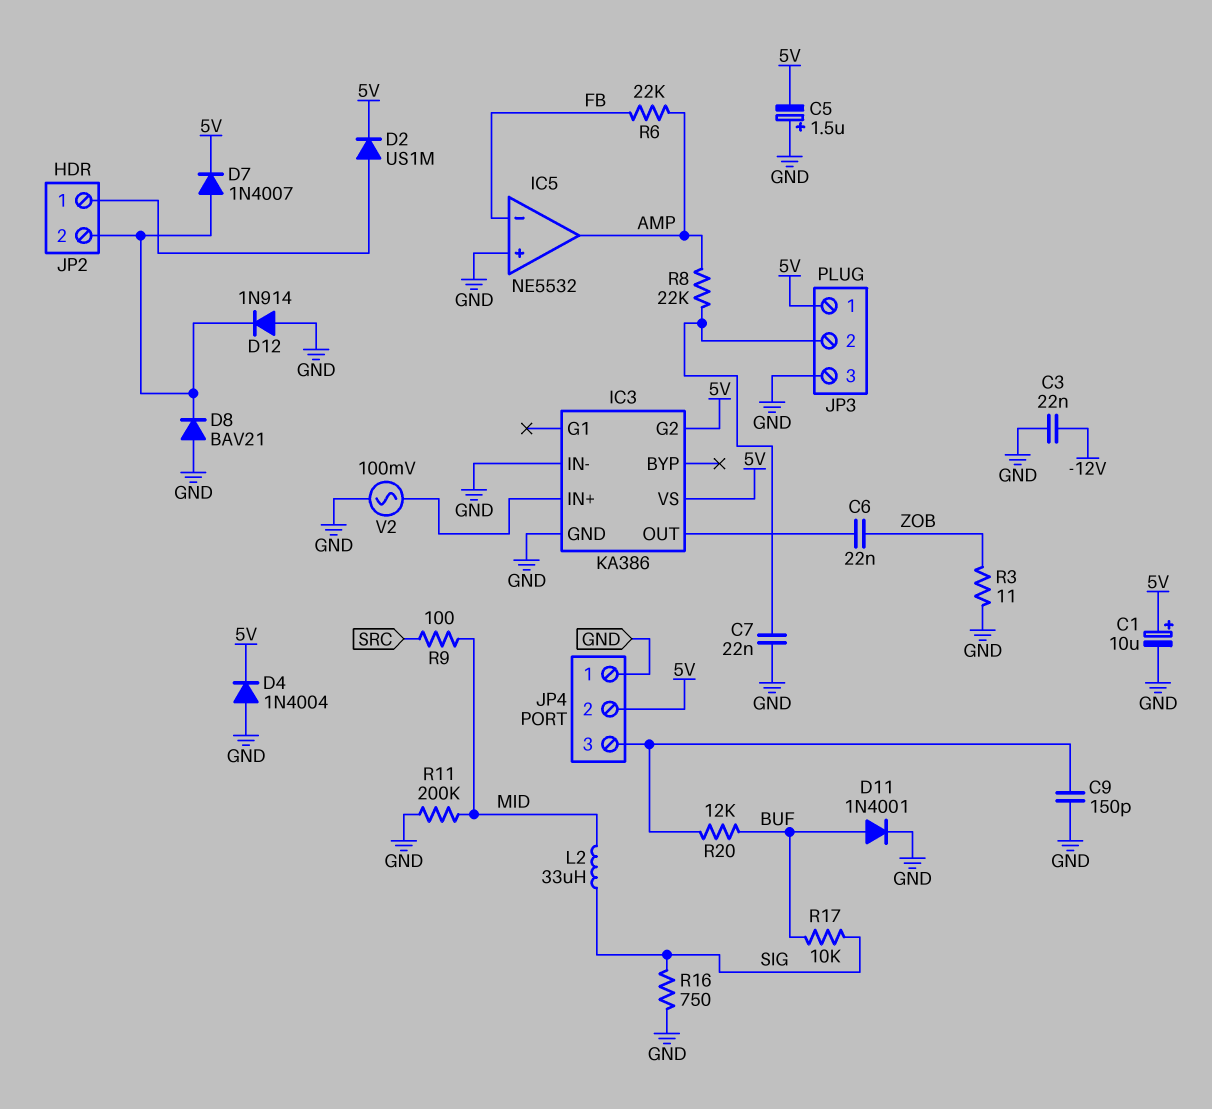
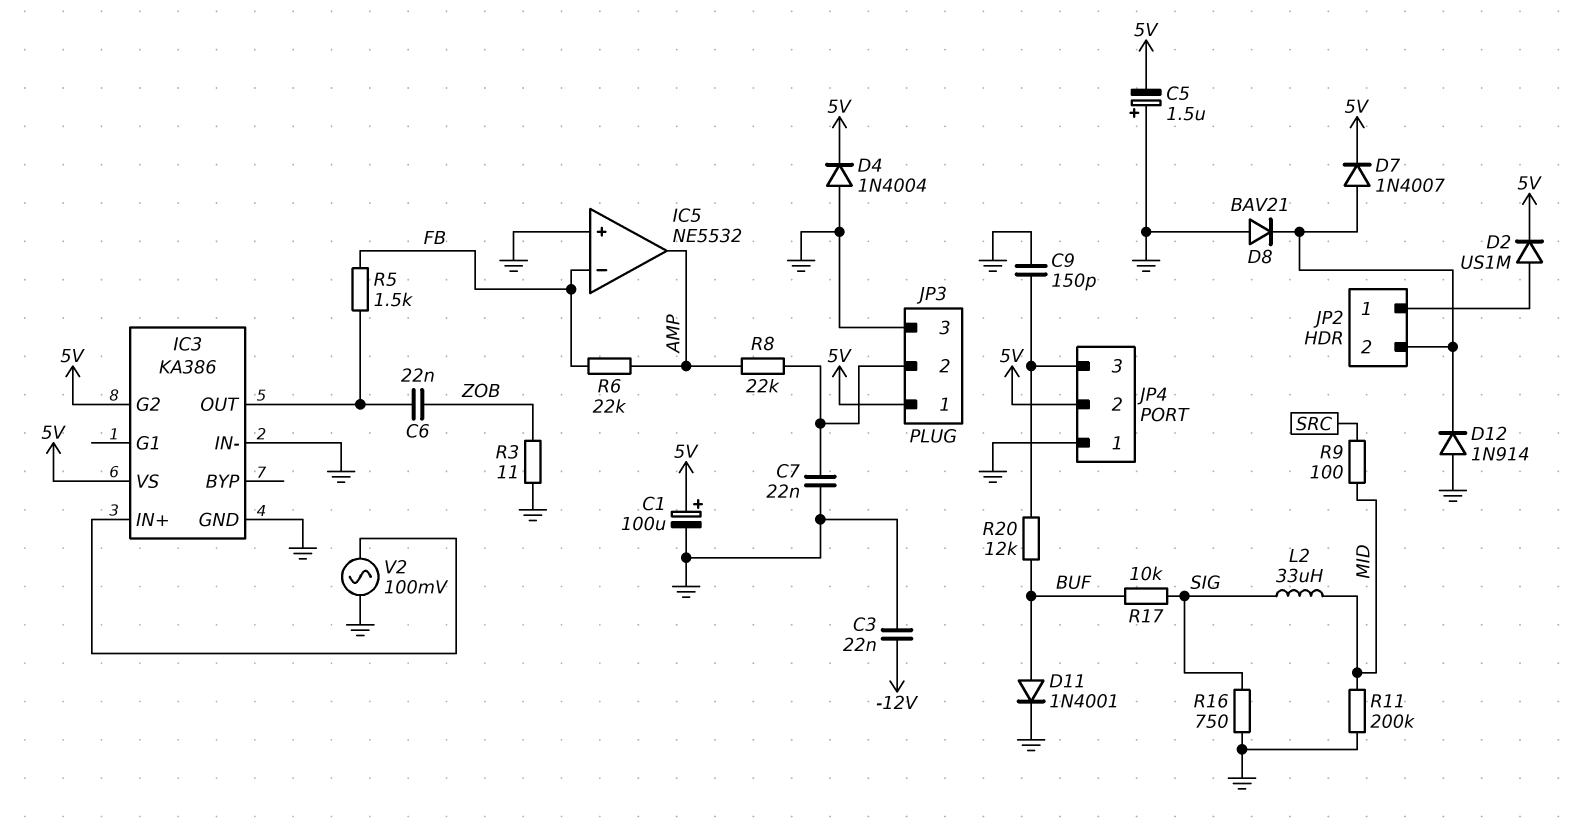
C1: 10uF (plus 5V, minus GND) -> 100uF (plus 5V, minus GND)
R5: none -> 1.5k (FB, IC3/OUT)

